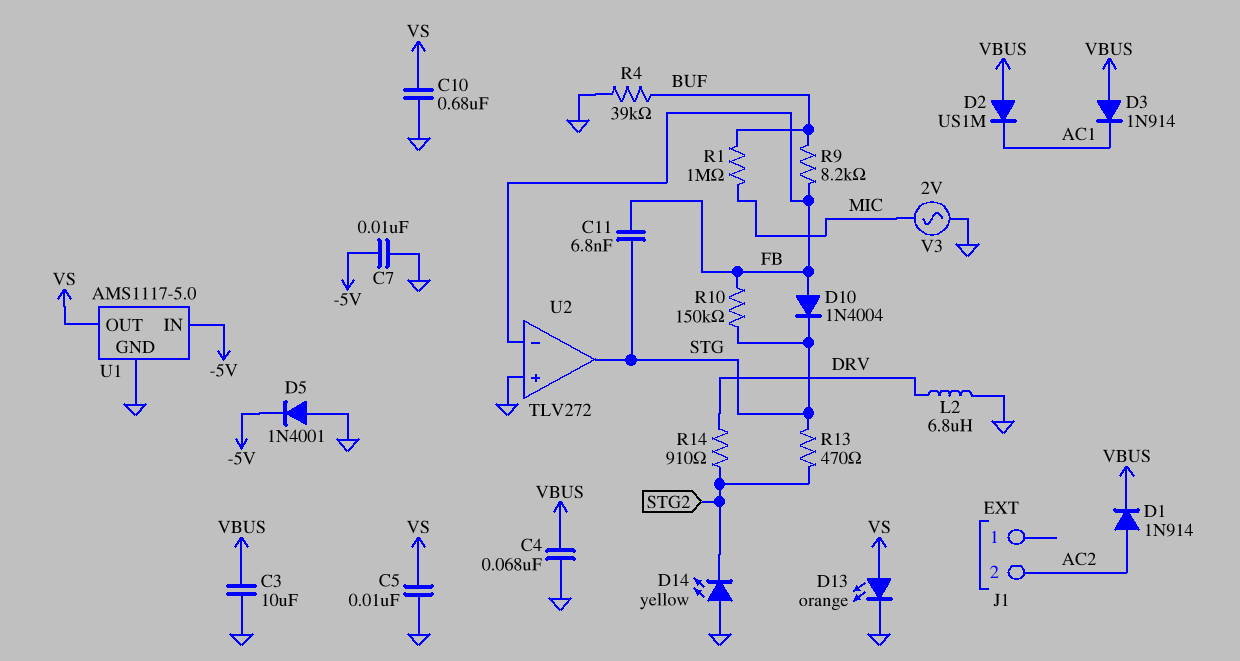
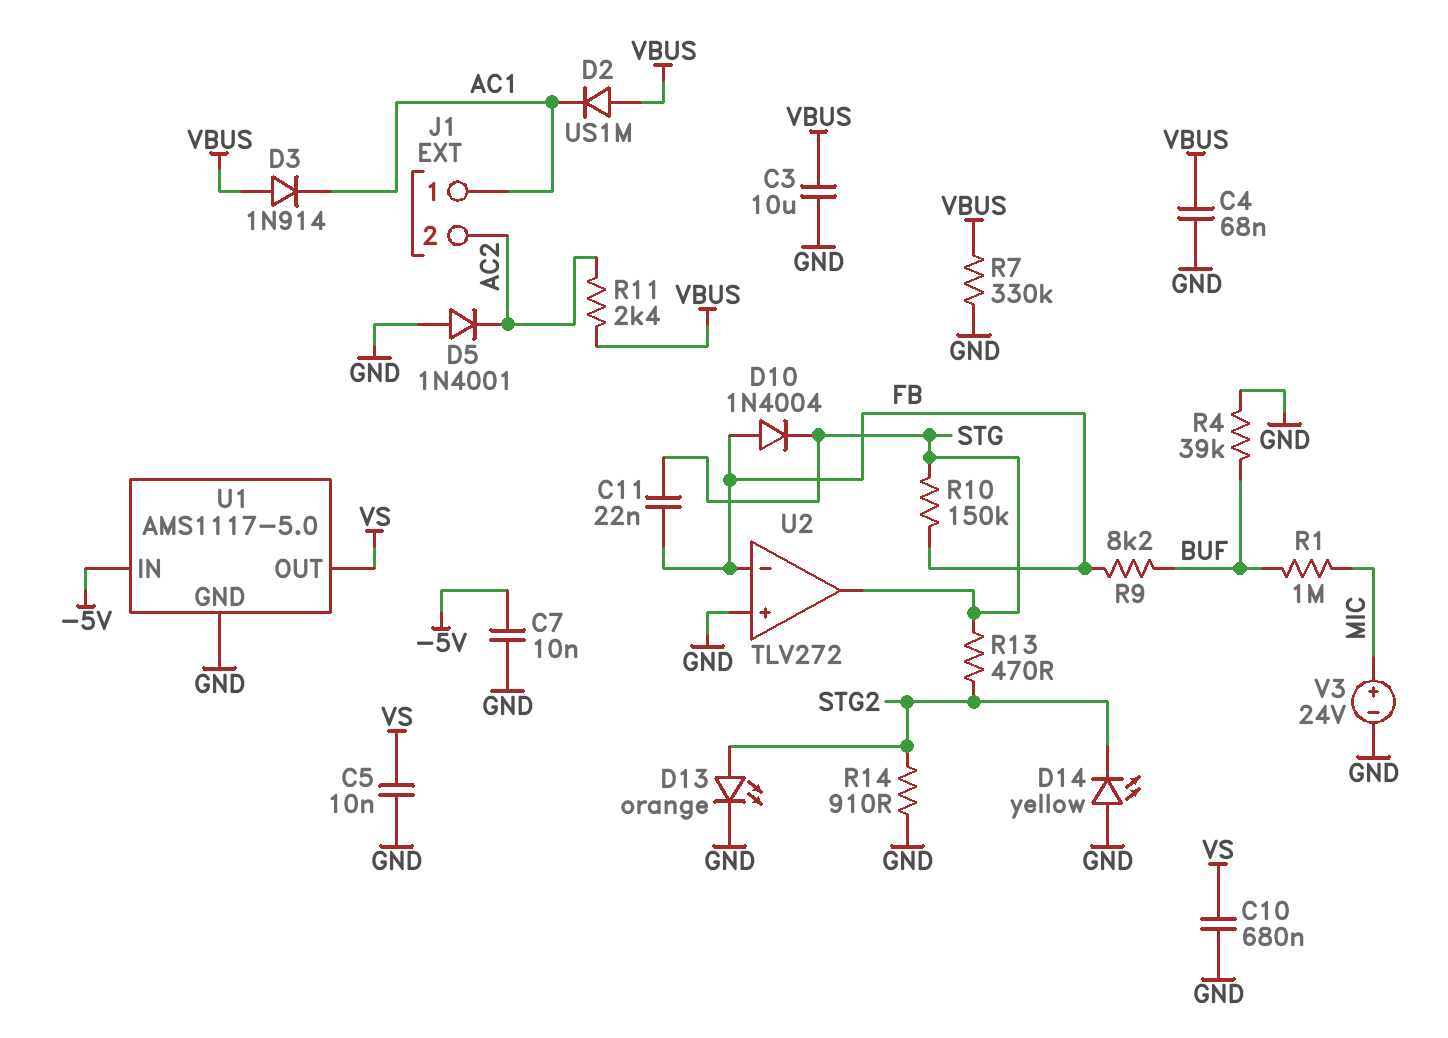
C11: 6.8nF (FB, STG) -> 22nF (FB, STG)
D1: diode 1N914 (A AC2, K VBUS) -> none
D5: diode 1N4001 (A GND, K -5V) -> diode 1N4001 (A GND, K AC2)
D13: LED orange (A VS, K GND) -> LED orange (A STG2, K GND)
J1 pin 1: none -> AC1
L2: 6.8uH (DRV, GND) -> none
R7: none -> 330k (GND, VBUS)
R11: none -> 2.4k (AC2, VBUS)
R14: 910 (DRV, STG2) -> 910 (GND, STG2)
V3: AC 2V (GND, MIC) -> 24V (plus MIC, minus GND)

